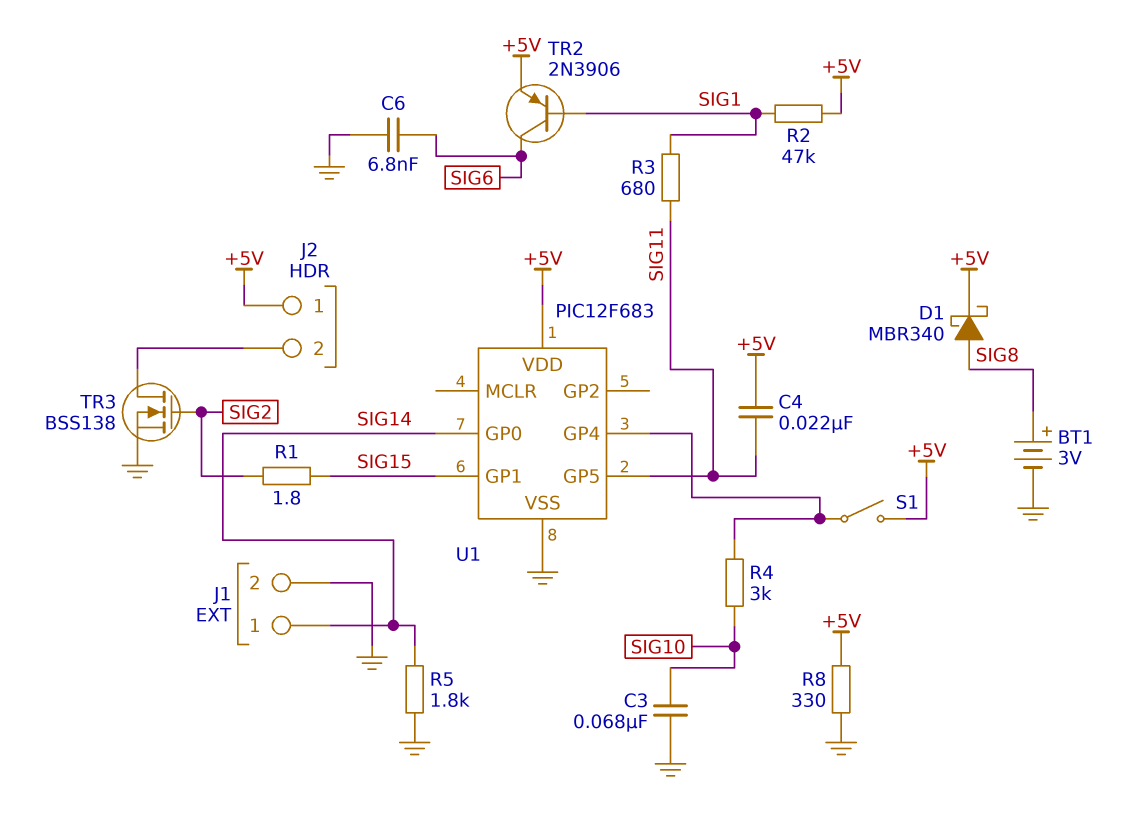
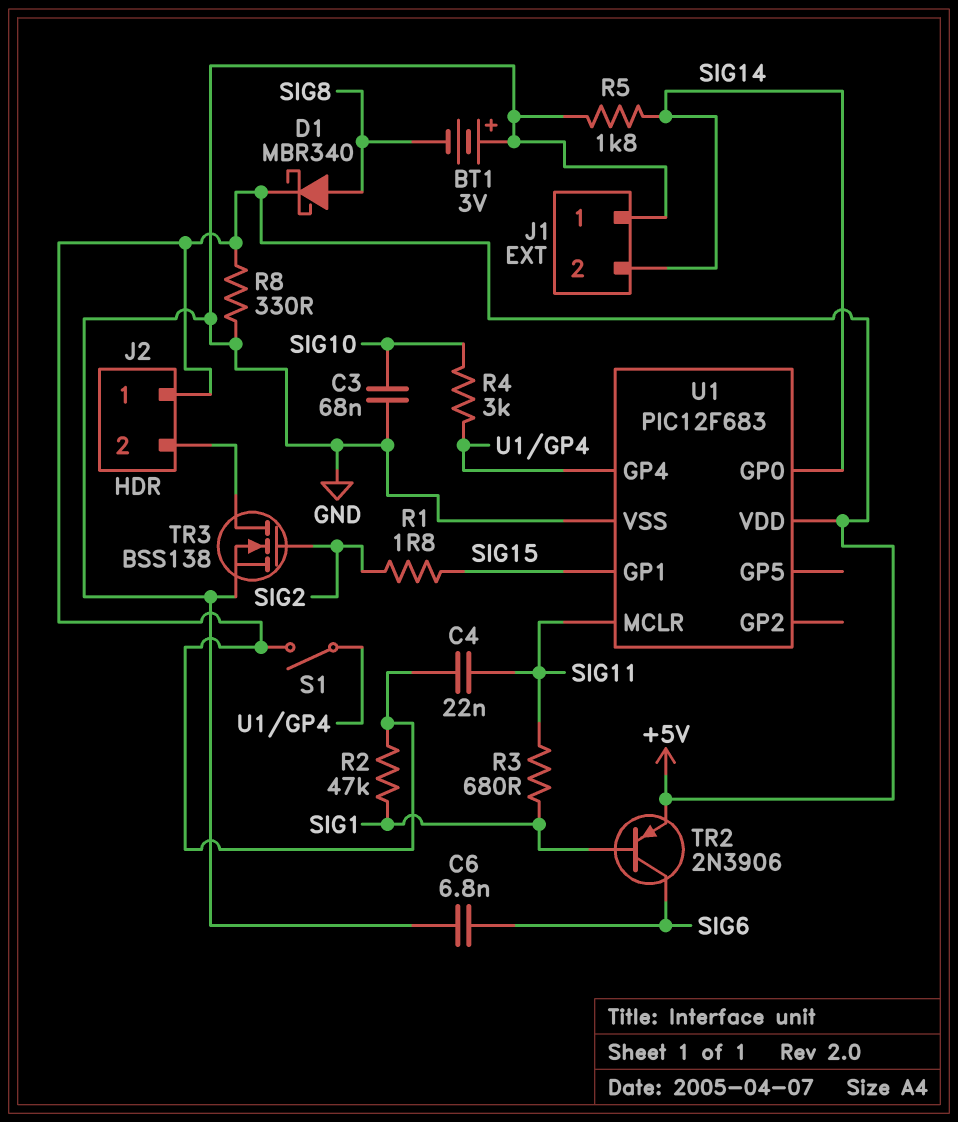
BT1: 3V (plus SIG8, minus GND) -> 3V (plus GND, minus SIG8)
J1 pin 1: SIG14 -> GND
J1 pin 2: GND -> SIG14
U1 pin GP5: SIG11 -> none
U1 pin MCLR: none -> SIG11

